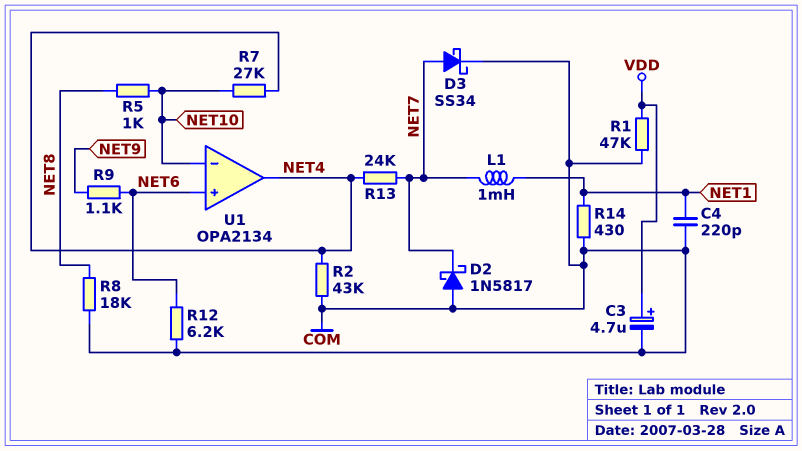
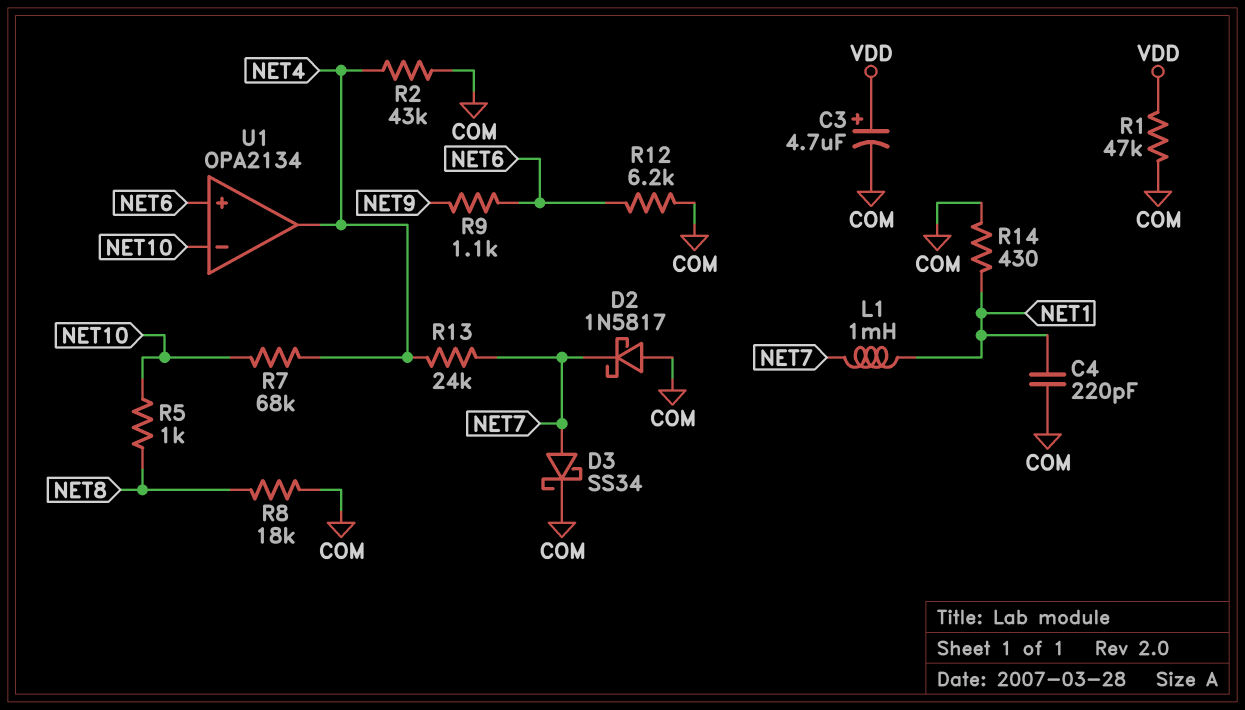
R7: 27k (NET4, NET10) -> 68k (NET4, NET10)

